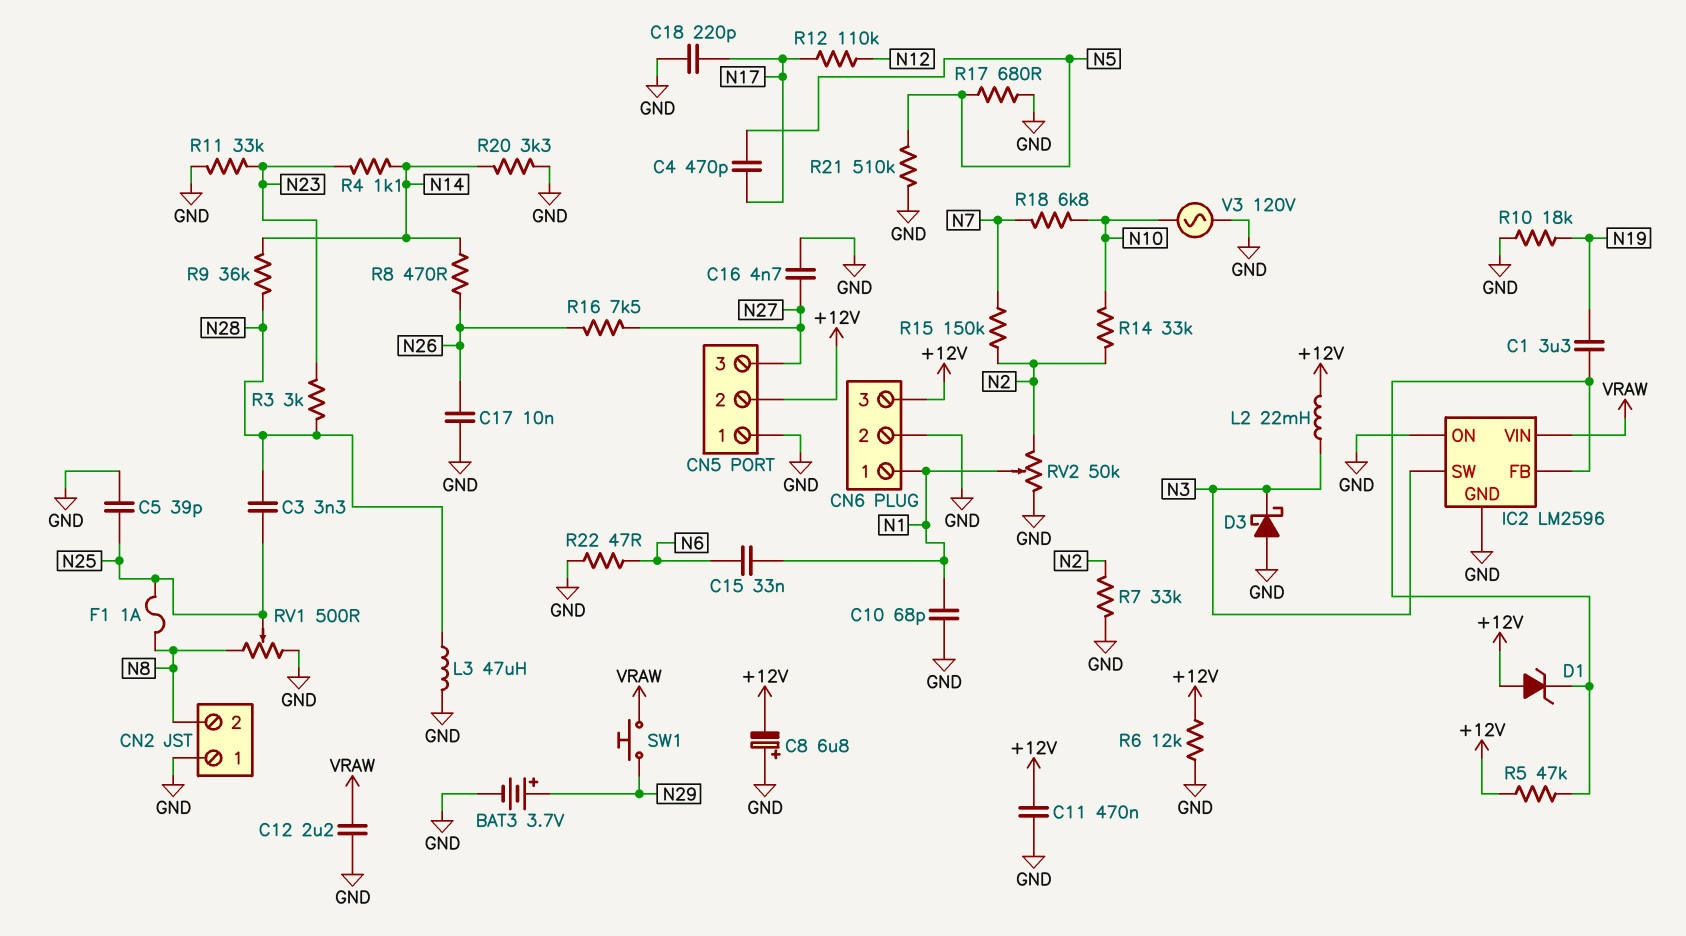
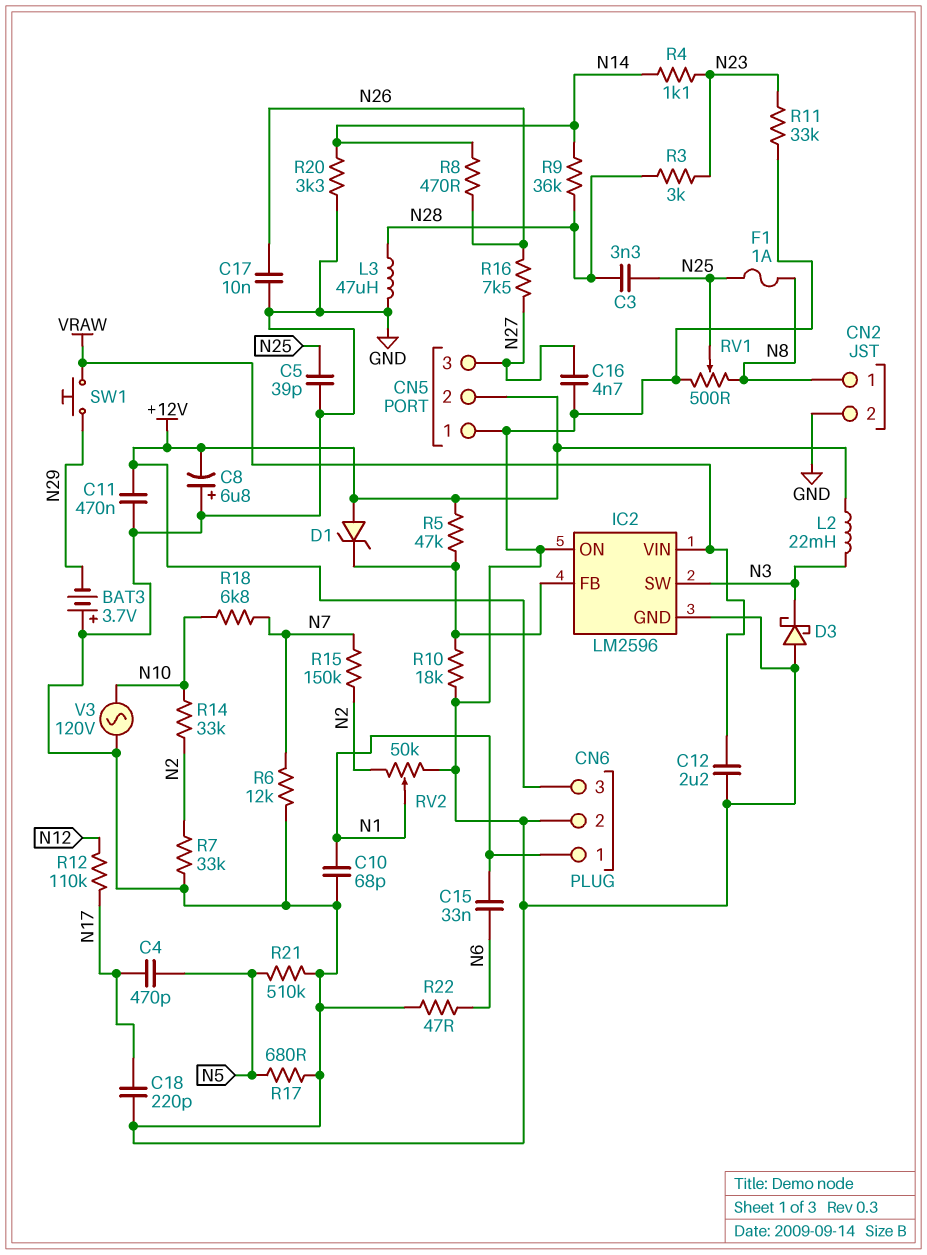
BAT3: 3.7V (plus N29, minus GND) -> 3.7V (plus GND, minus N29)
C1: 3.3uF (IC2/FB, N19) -> none
CN2 pin 1: GND -> N8
CN2 pin 2: N8 -> GND
R6: 12k (+12V, GND) -> 12k (GND, N7)
R10: 18k (GND, N19) -> 18k (GND, IC2/FB)

